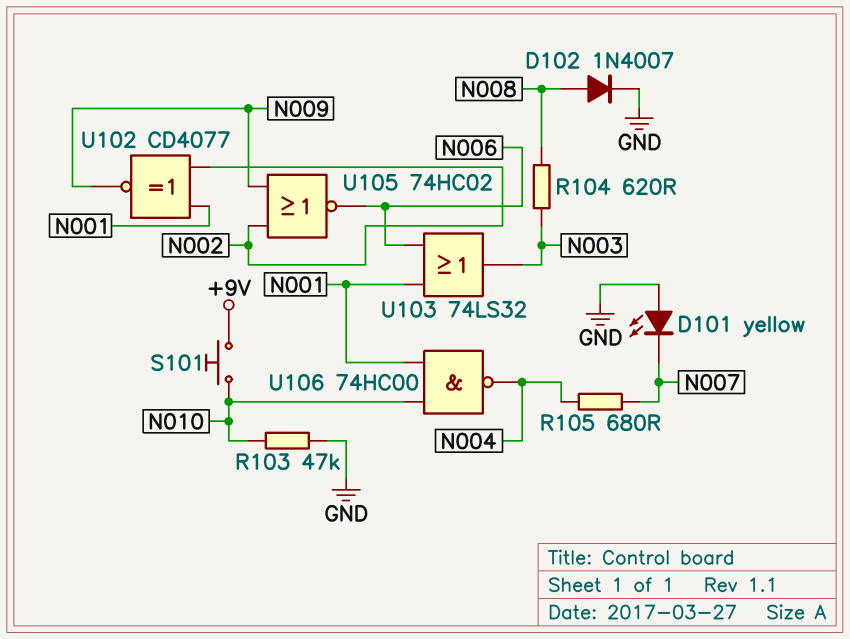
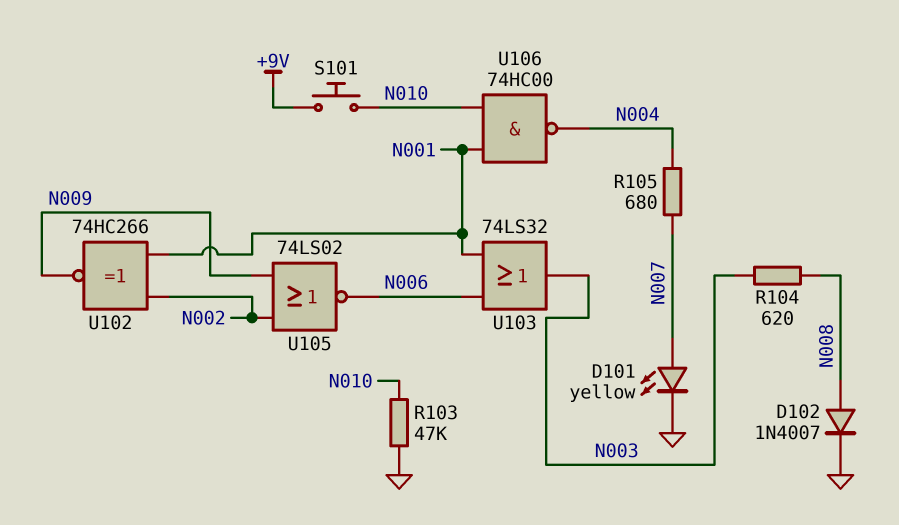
D101: LED yellow (A GND, K N007) -> LED yellow (A N007, K GND)
U102: XNOR CD4077 (in N001, in N002, out N009) -> XNOR 74HC266 (in N001, in N002, out N009)
U105: NOR 74HC02 (in N002, in N009, out N006) -> NOR 74LS02 (in N002, in N009, out N006)

